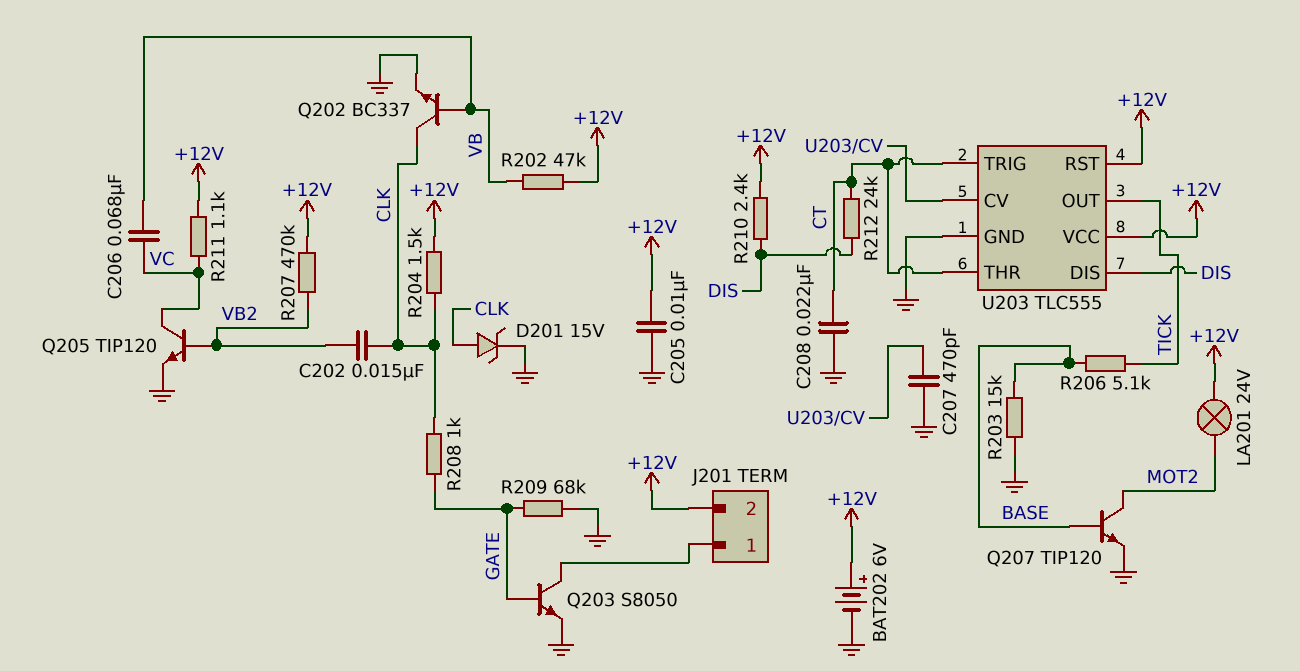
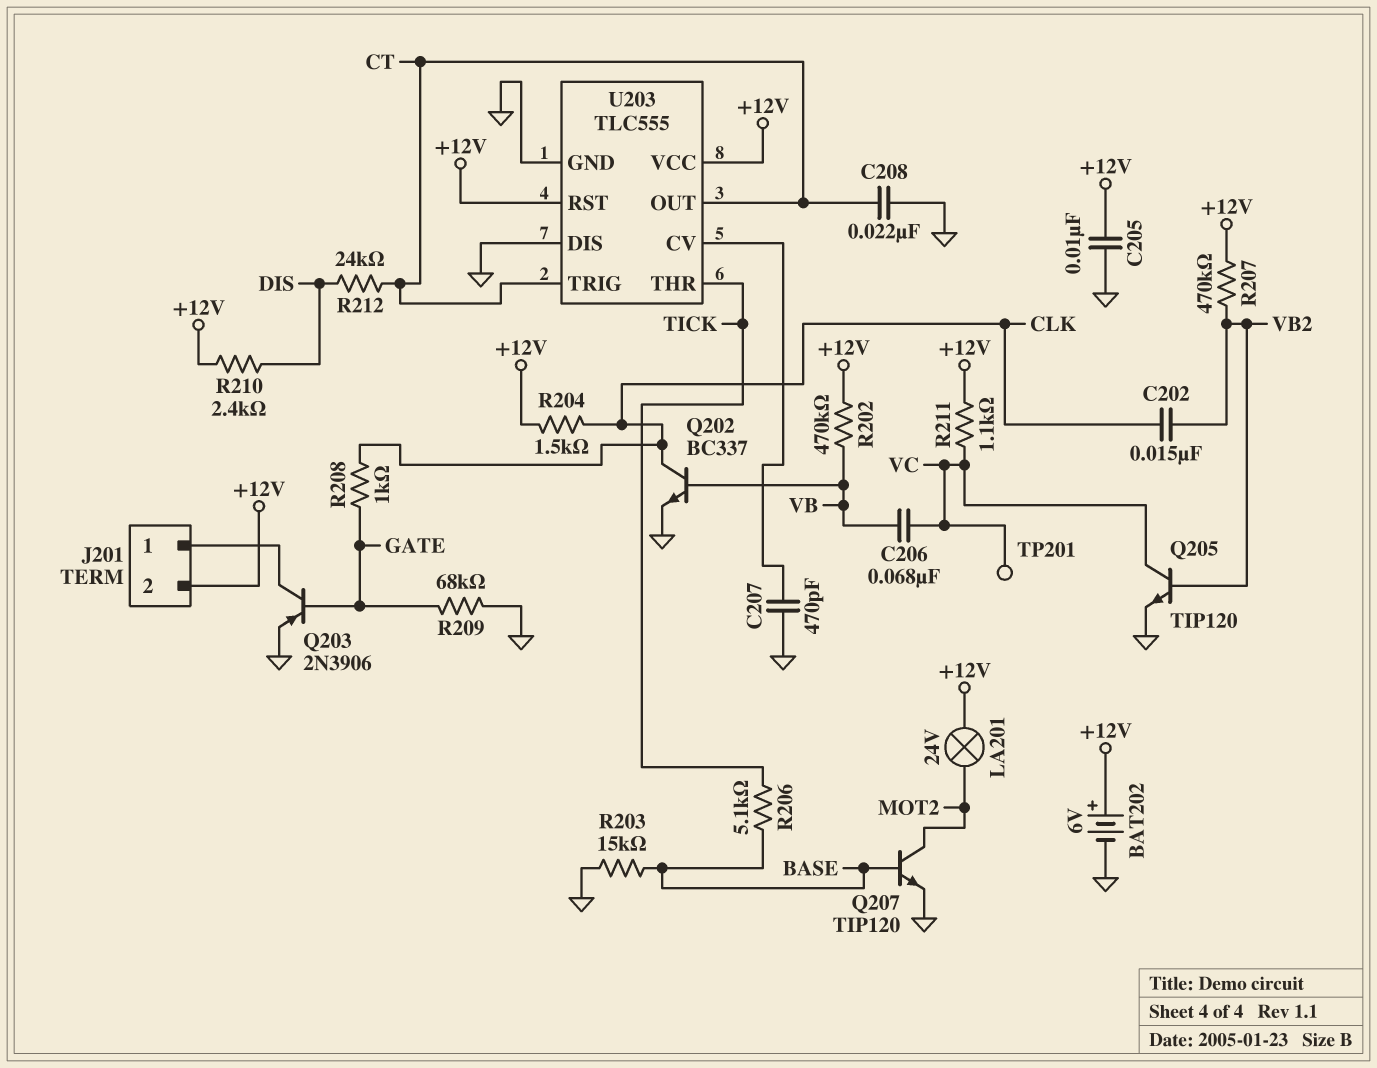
D201: zener 15V (A CLK, K GND) -> none
Q203: NPN S8050 (B GATE, C J201/1, E GND) -> PNP 2N3906 (B GATE, C J201/1, E GND)
R202: 47k (+12V, VB) -> 470k (+12V, VB)
TP201: none -> test point (VC)
U203 pin DIS: DIS -> GND
U203 pin OUT: TICK -> CT
U203 pin THR: CT -> TICK

